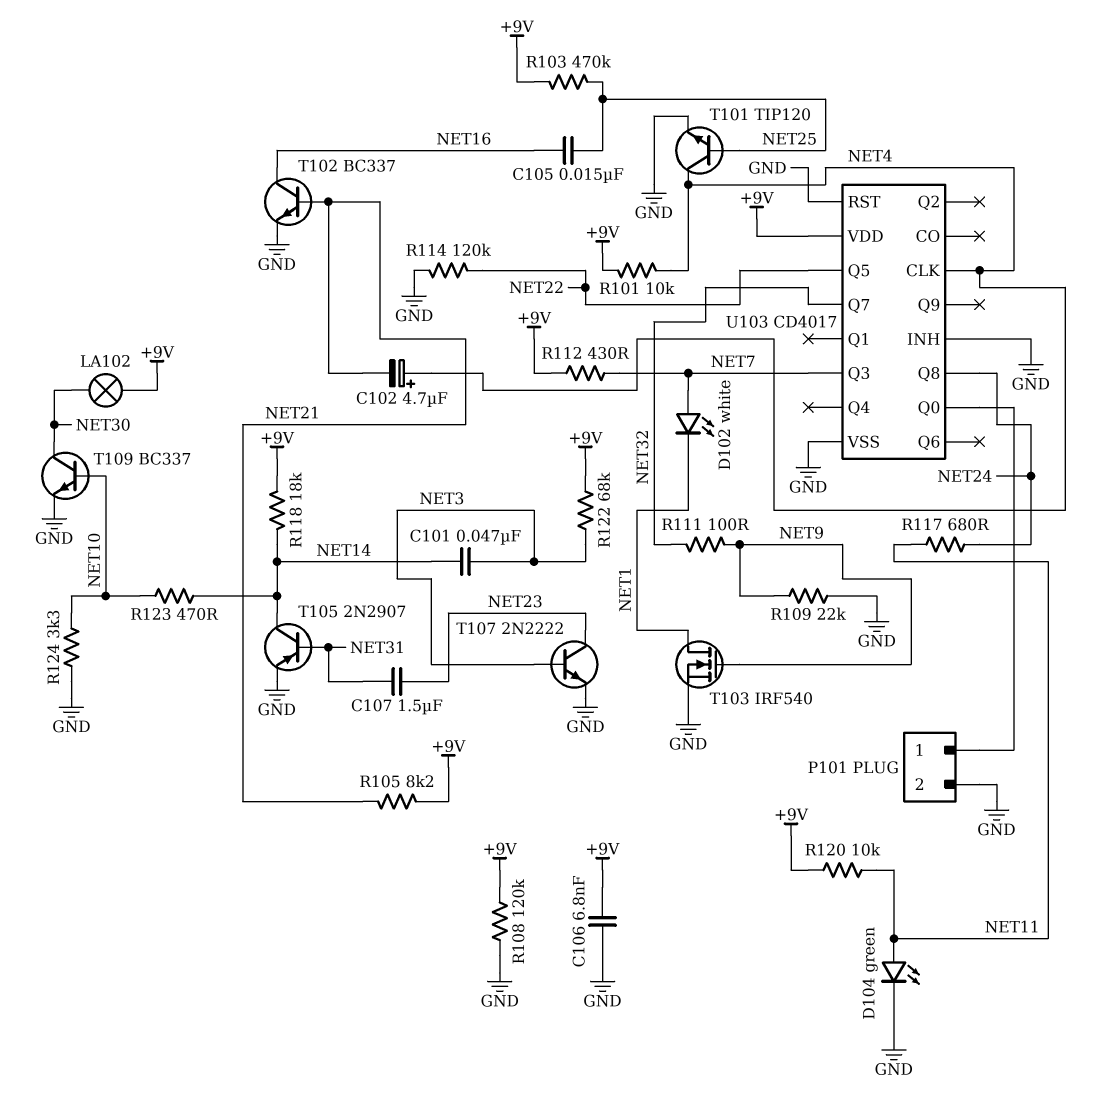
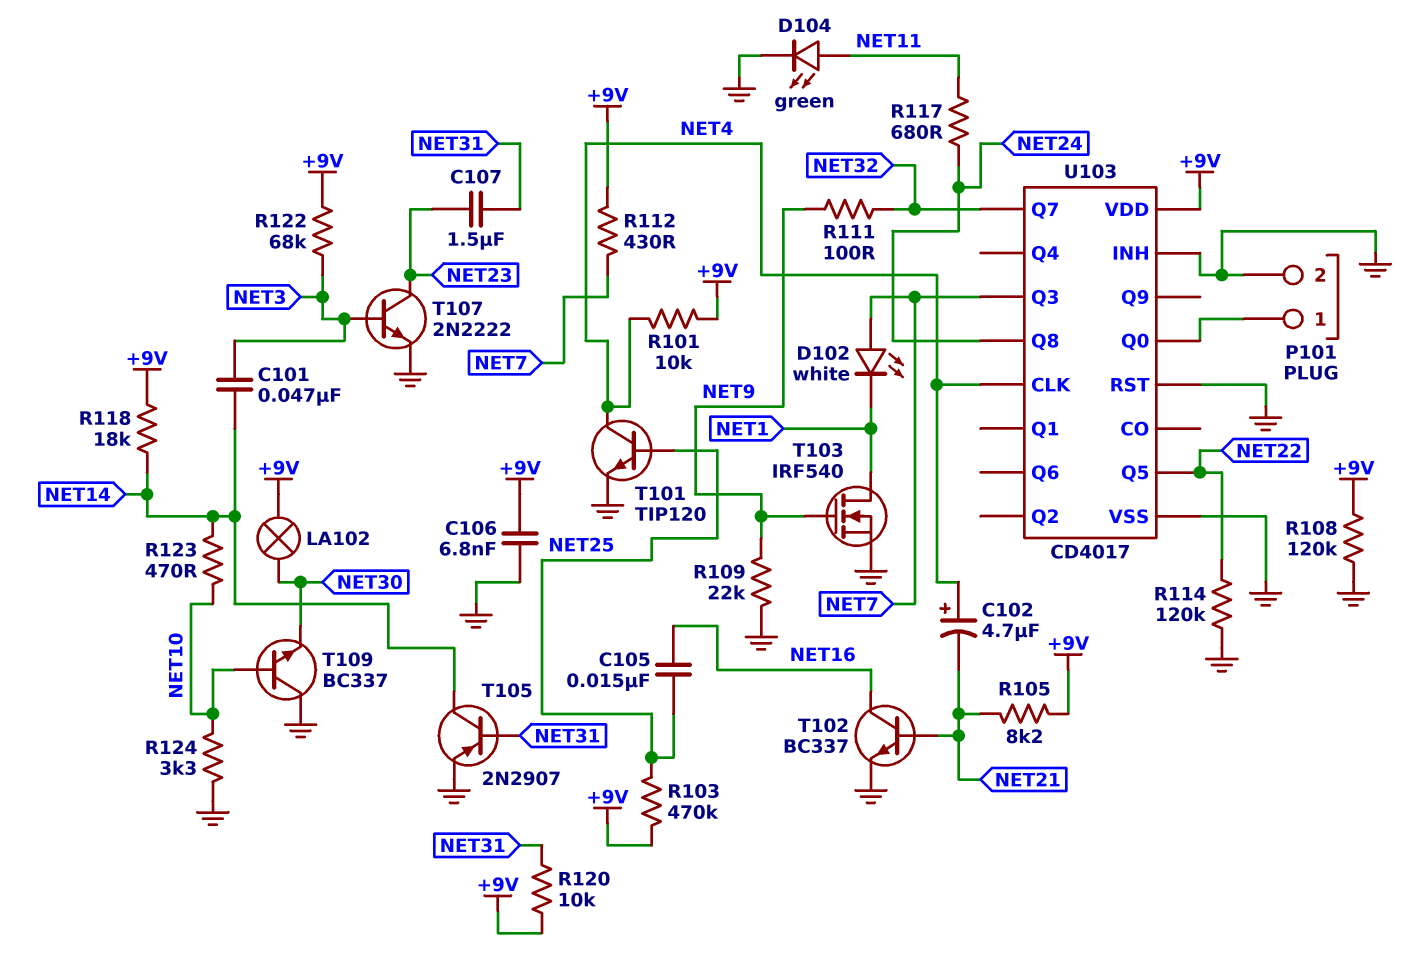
R120: 10k (+9V, NET11) -> 10k (+9V, NET31)
T109: NPN BC337 (B NET10, C NET30, E GND) -> NPN BC337 (B NET10, C GND, E NET30)

